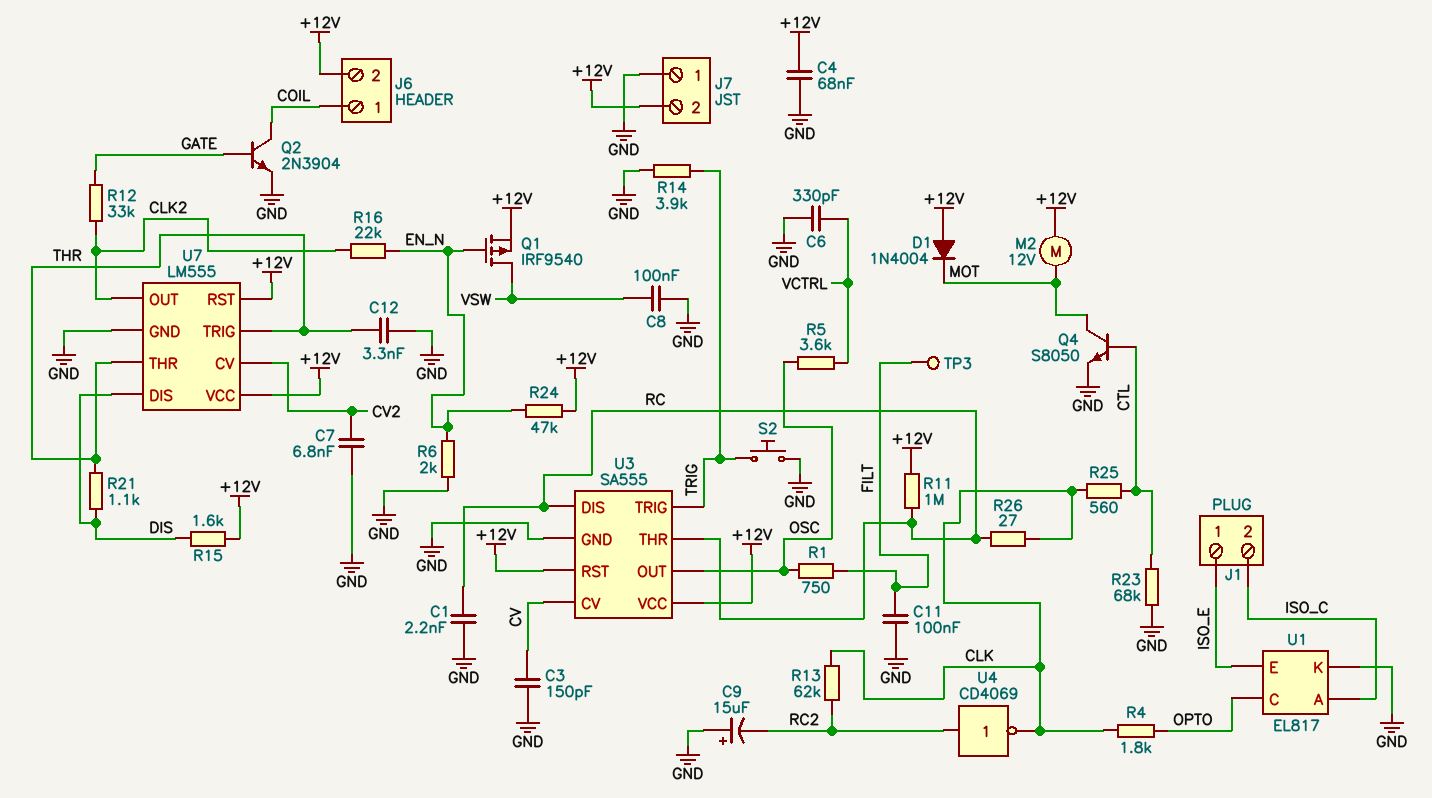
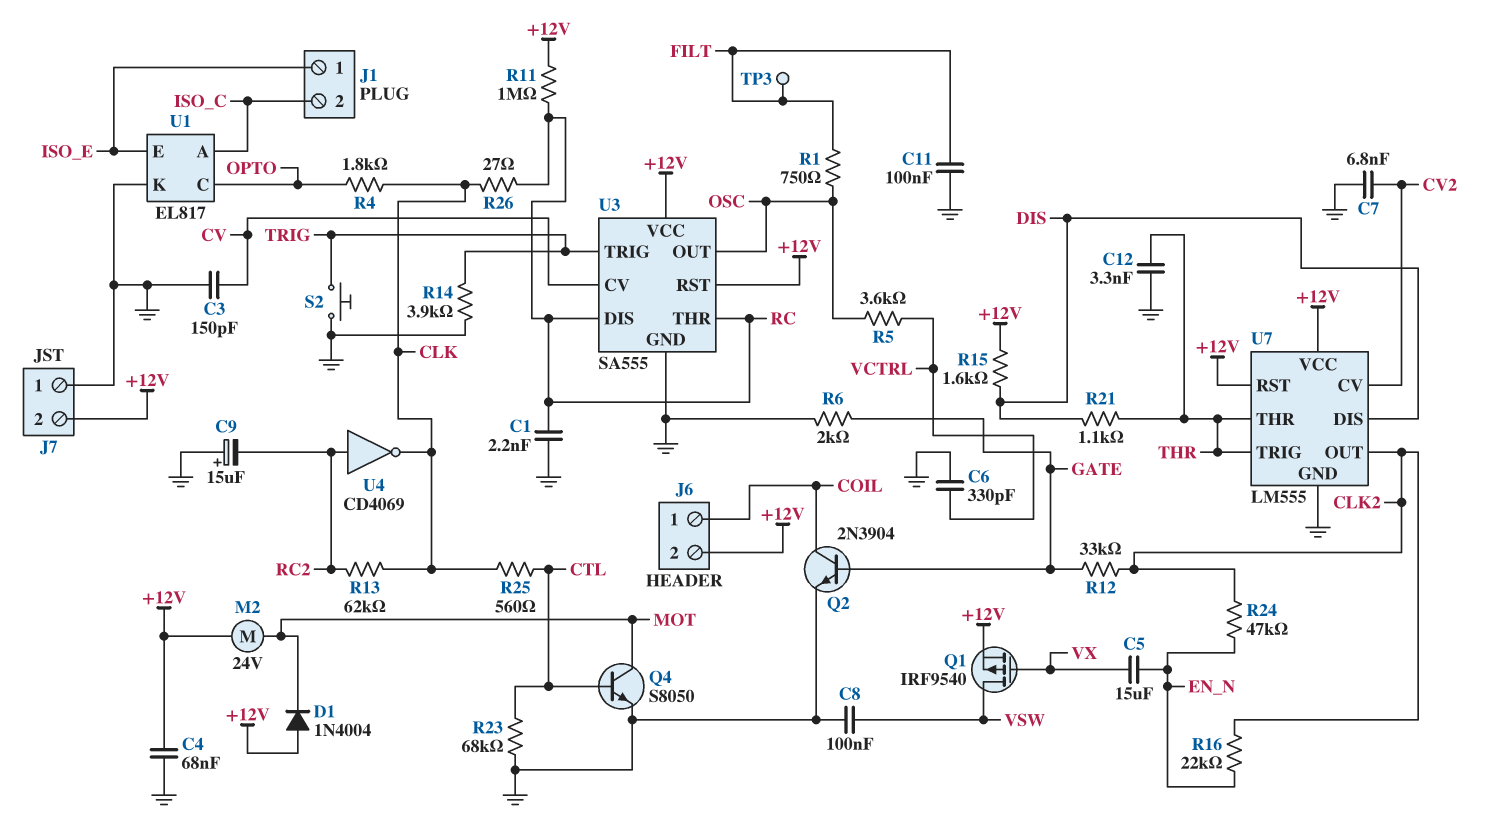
C5: none -> 15uF (EN_N, VX)
M2: motor 12V (+12V, MOT) -> motor 24V (+12V, MOT)
Q1: PMOS IRF9540 (G EN_N, D VSW, S +12V) -> PMOS IRF9540 (G VX, D VSW, S +12V)
R6: 2k (EN_N, GND) -> 2k (GATE, GND)
R24: 47k (+12V, EN_N) -> 47k (CLK2, EN_N)

